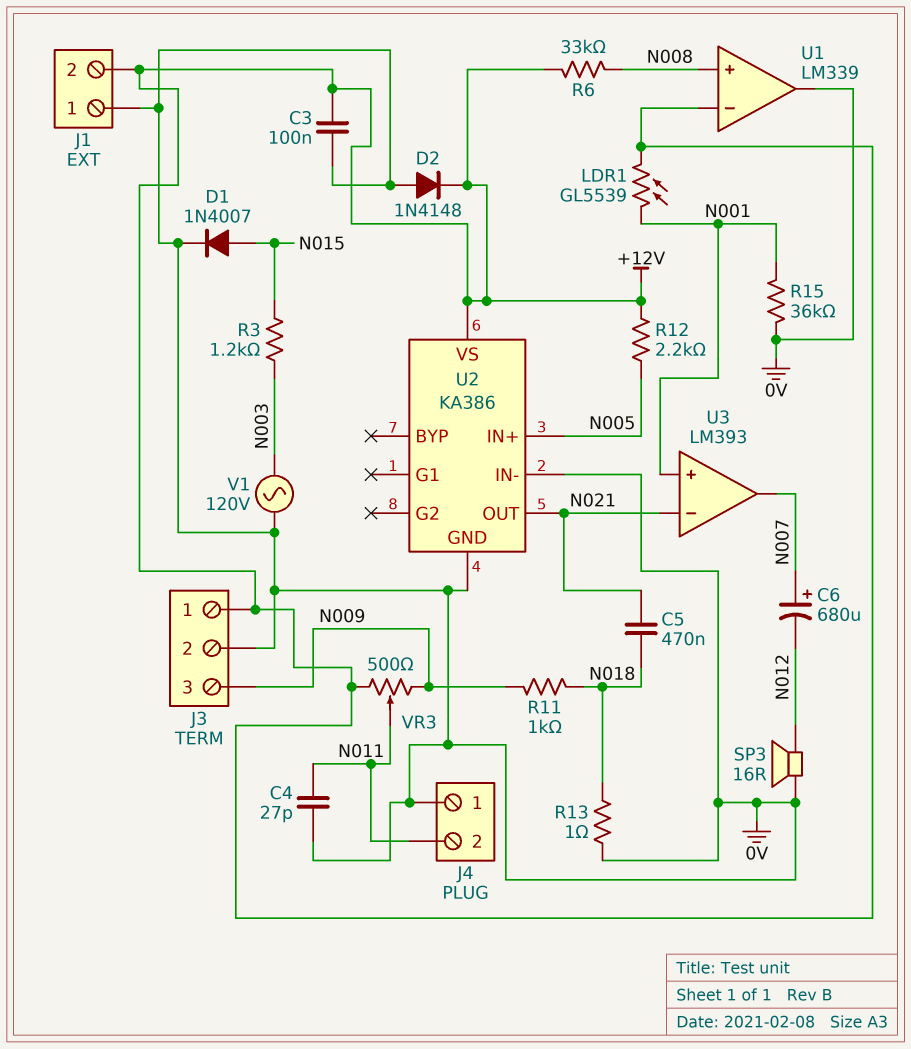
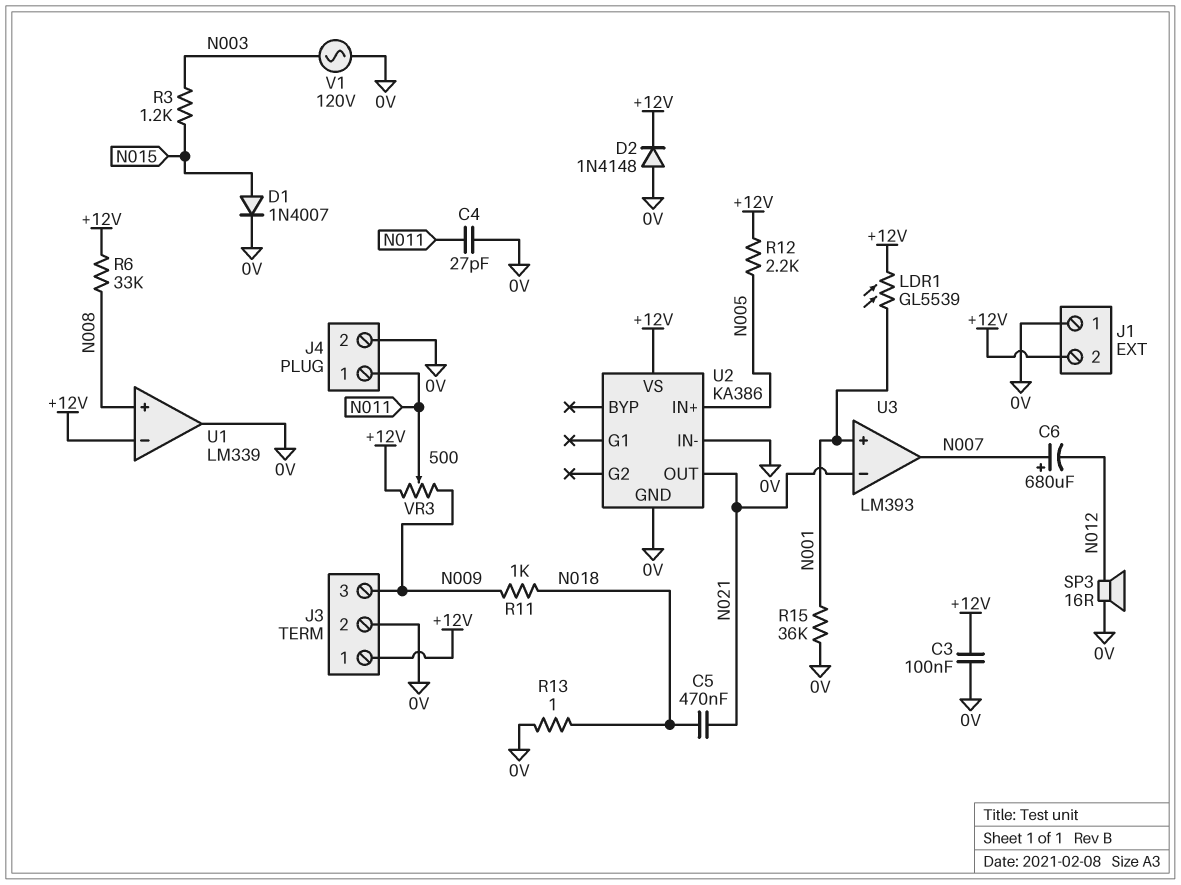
J4 pin 1: 0V -> N011
J4 pin 2: N011 -> 0V

